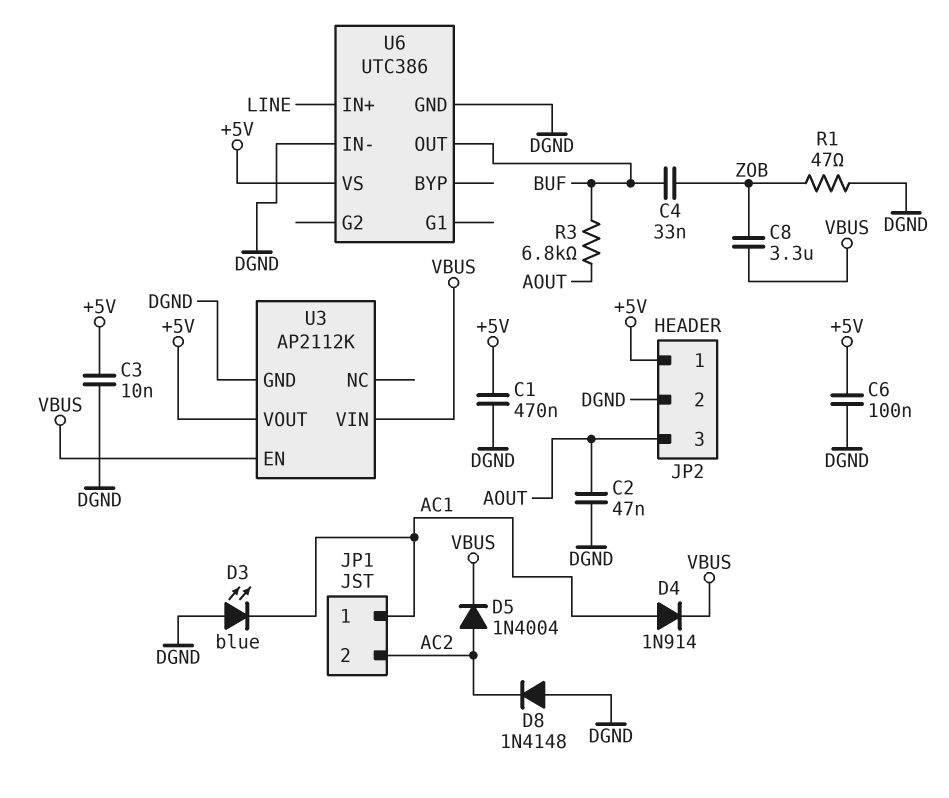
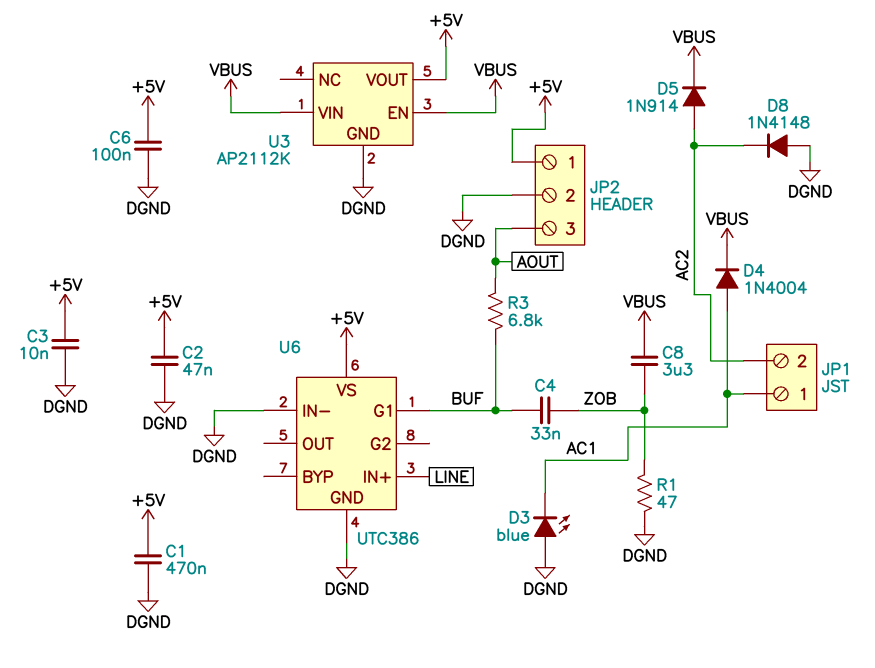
C2: 47nF (AOUT, DGND) -> 47nF (+5V, DGND)
D4: diode 1N914 (A AC1, K VBUS) -> diode 1N4004 (A AC1, K VBUS)
D5: diode 1N4004 (A AC2, K VBUS) -> diode 1N914 (A AC2, K VBUS)
U6 pin G1: none -> BUF
U6 pin OUT: BUF -> none

